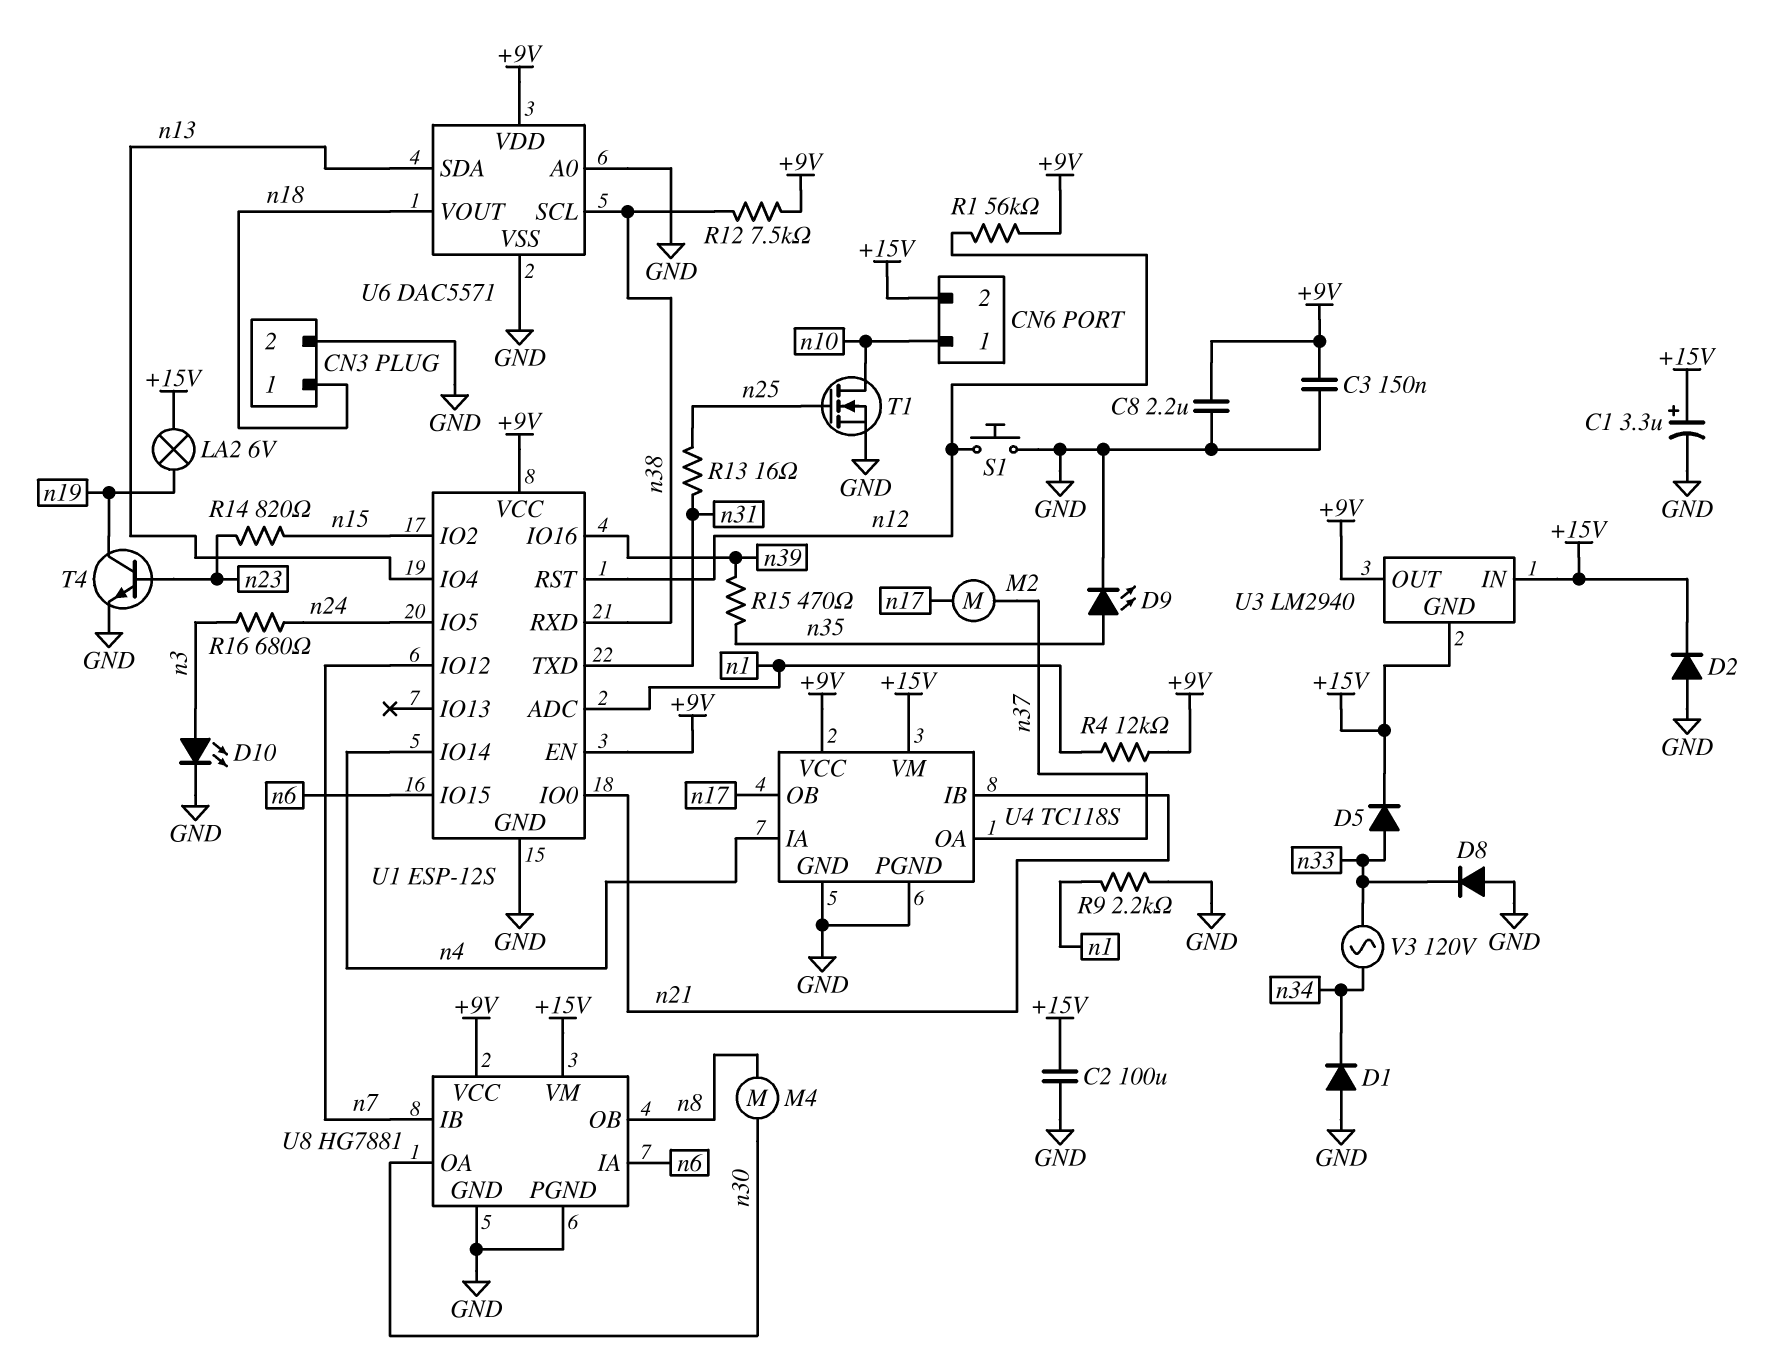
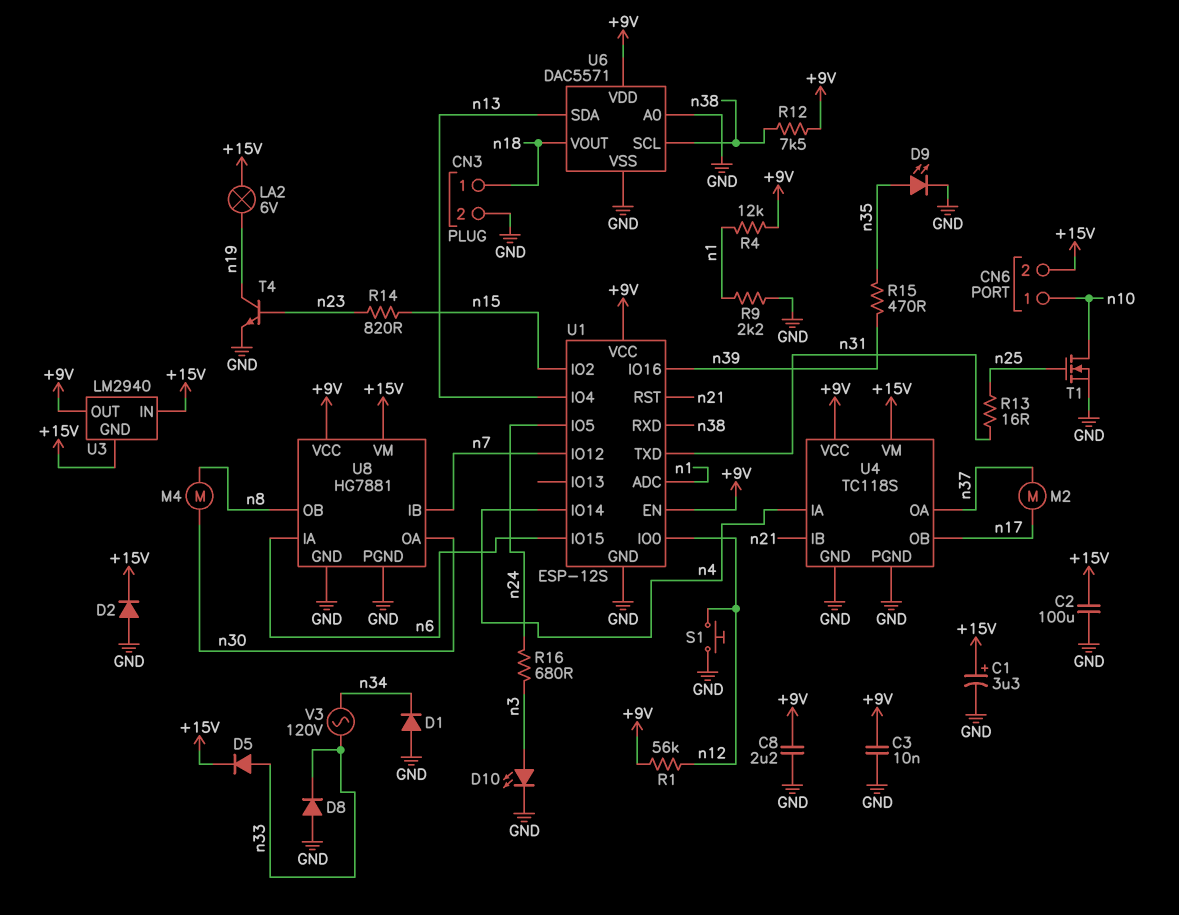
C3: 150nF (+9V, GND) -> 10nF (+9V, GND)
U1 pin IO0: n21 -> n12
U1 pin RST: n12 -> n21

